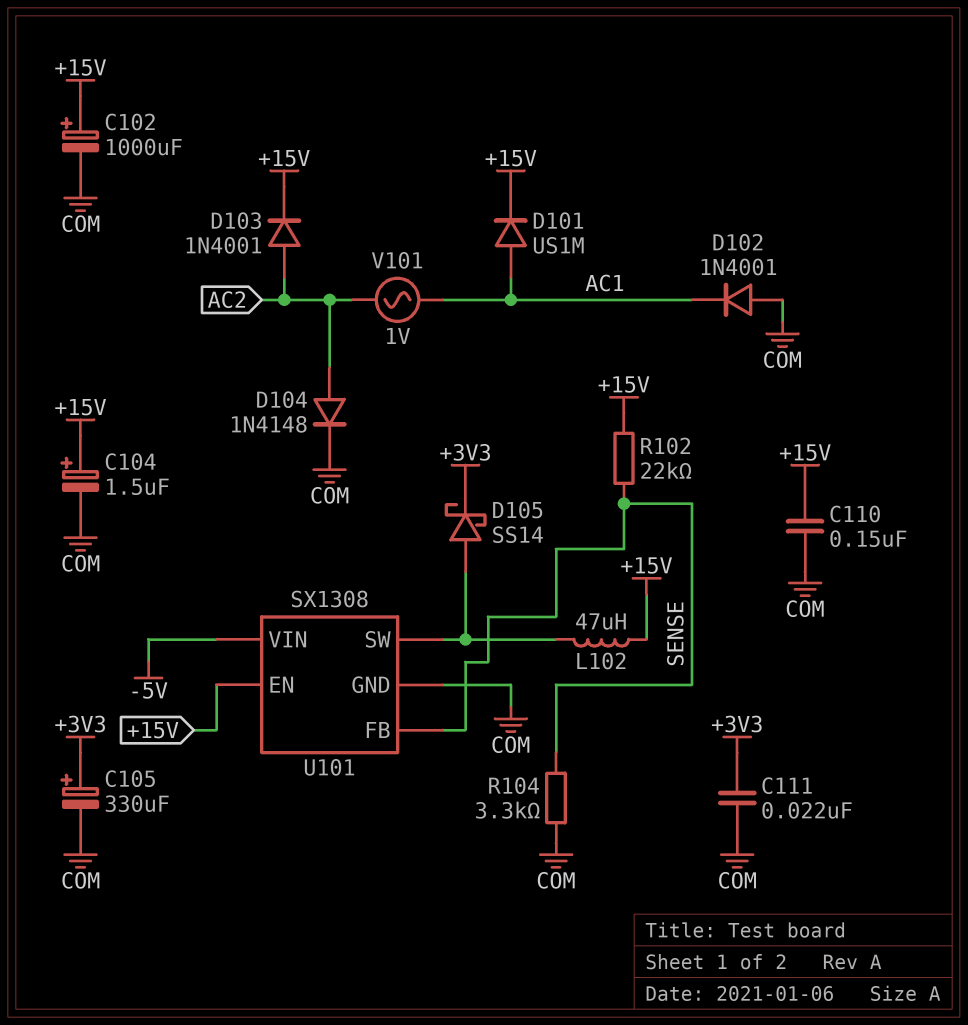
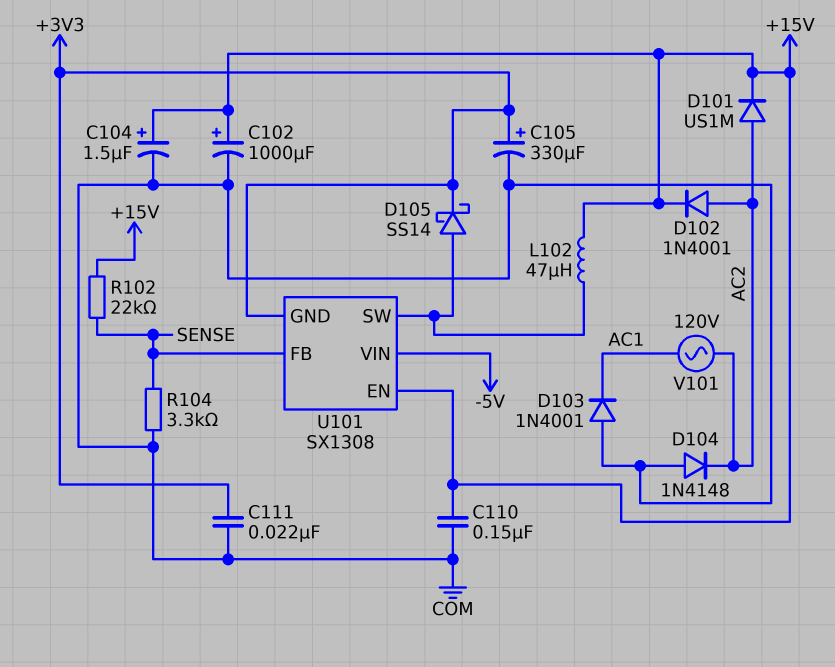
D101: diode US1M (A AC1, K +15V) -> diode US1M (A AC2, K +15V)
D102: diode 1N4001 (A COM, K AC1) -> diode 1N4001 (A AC2, K +15V)
D103: diode 1N4001 (A AC2, K +15V) -> diode 1N4001 (A COM, K AC1)
D104: diode 1N4148 (A AC2, K COM) -> diode 1N4148 (A COM, K AC2)
U101 pin GND: COM -> +3V3
V101: AC 1V (AC1, AC2) -> AC 120V (AC1, AC2)

